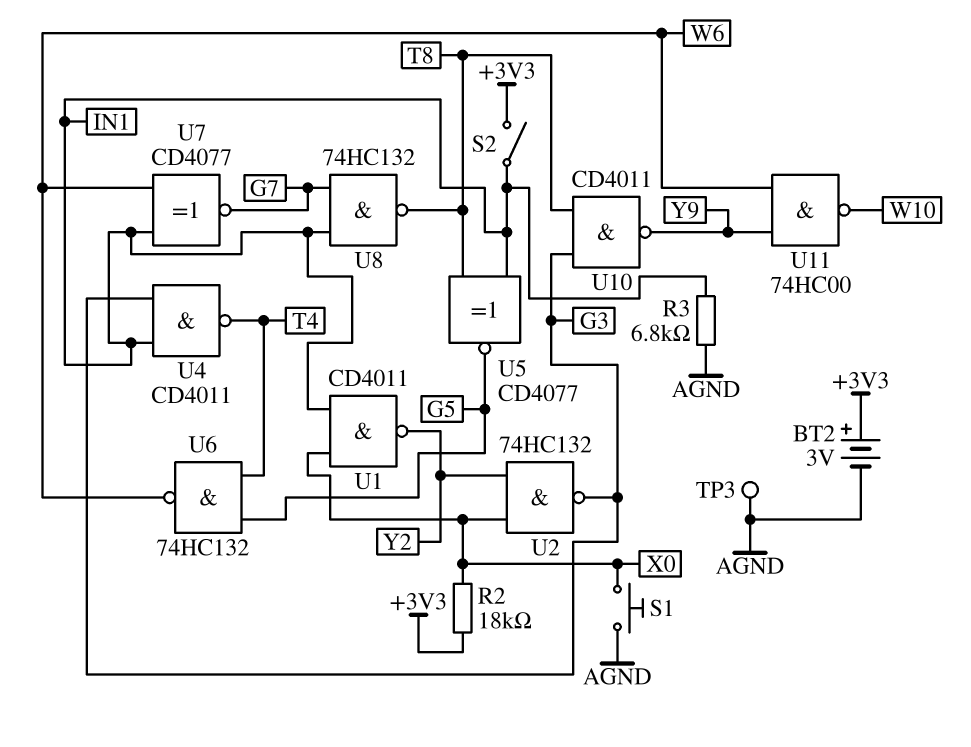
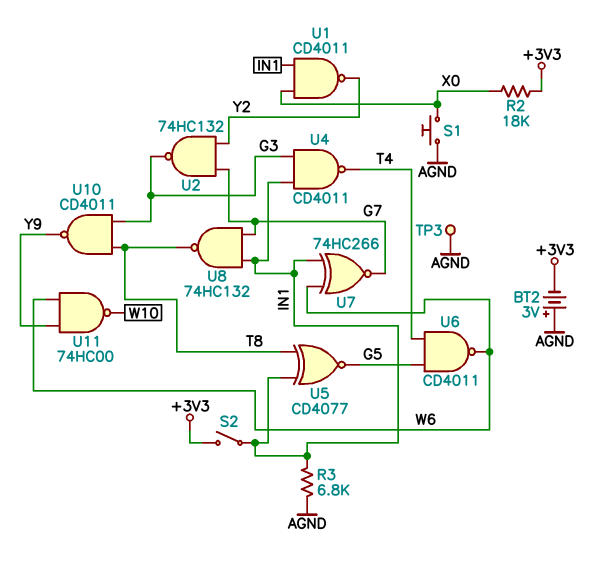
BT2: 3V (plus +3V3, minus AGND) -> 3V (plus AGND, minus +3V3)
U2: NAND 74HC132 (in X0, in Y2, out G3) -> NAND 74HC132 (in G7, in Y2, out G3)
U6: NAND 74HC132 (in G5, in T4, out W6) -> NAND CD4011 (in G5, in T4, out W6)
U7: XNOR CD4077 (in IN1, in W6, out G7) -> XNOR 74HC266 (in IN1, in W6, out G7)

